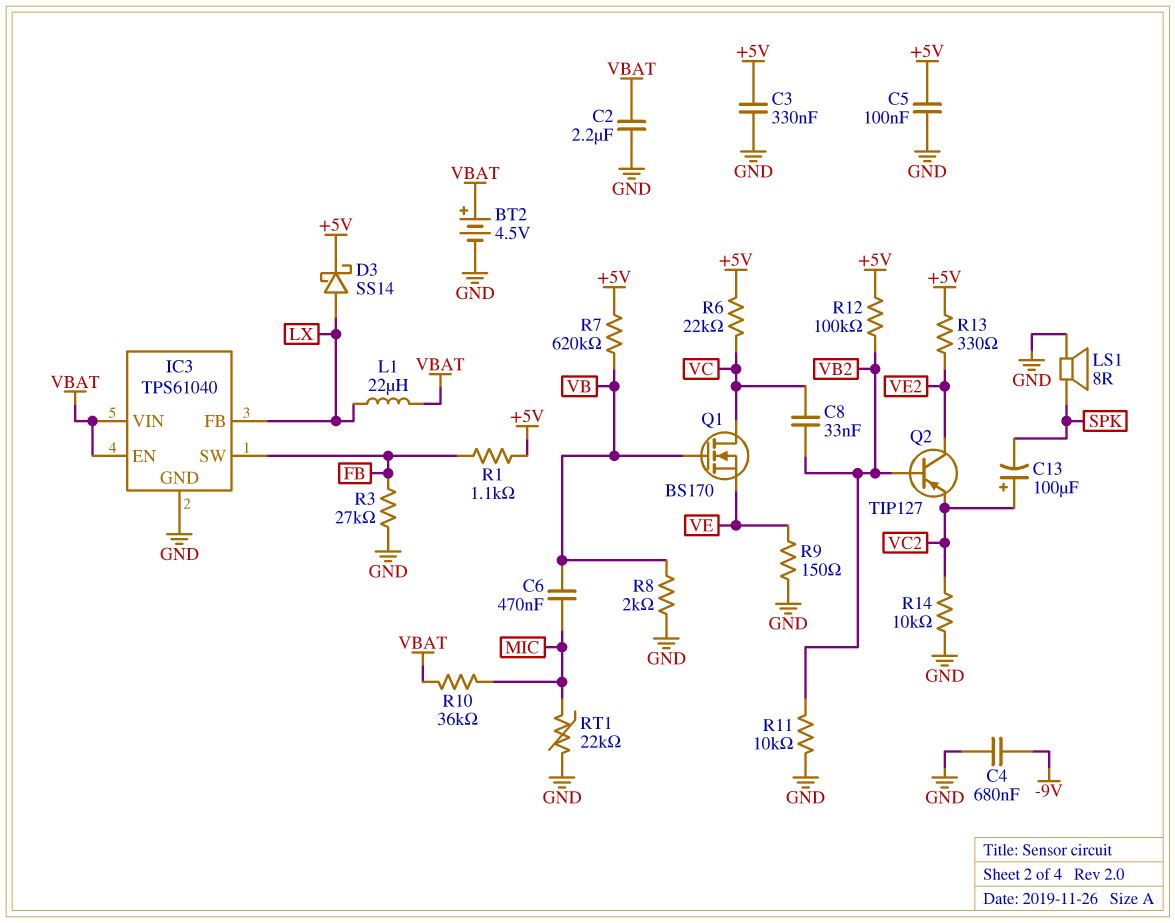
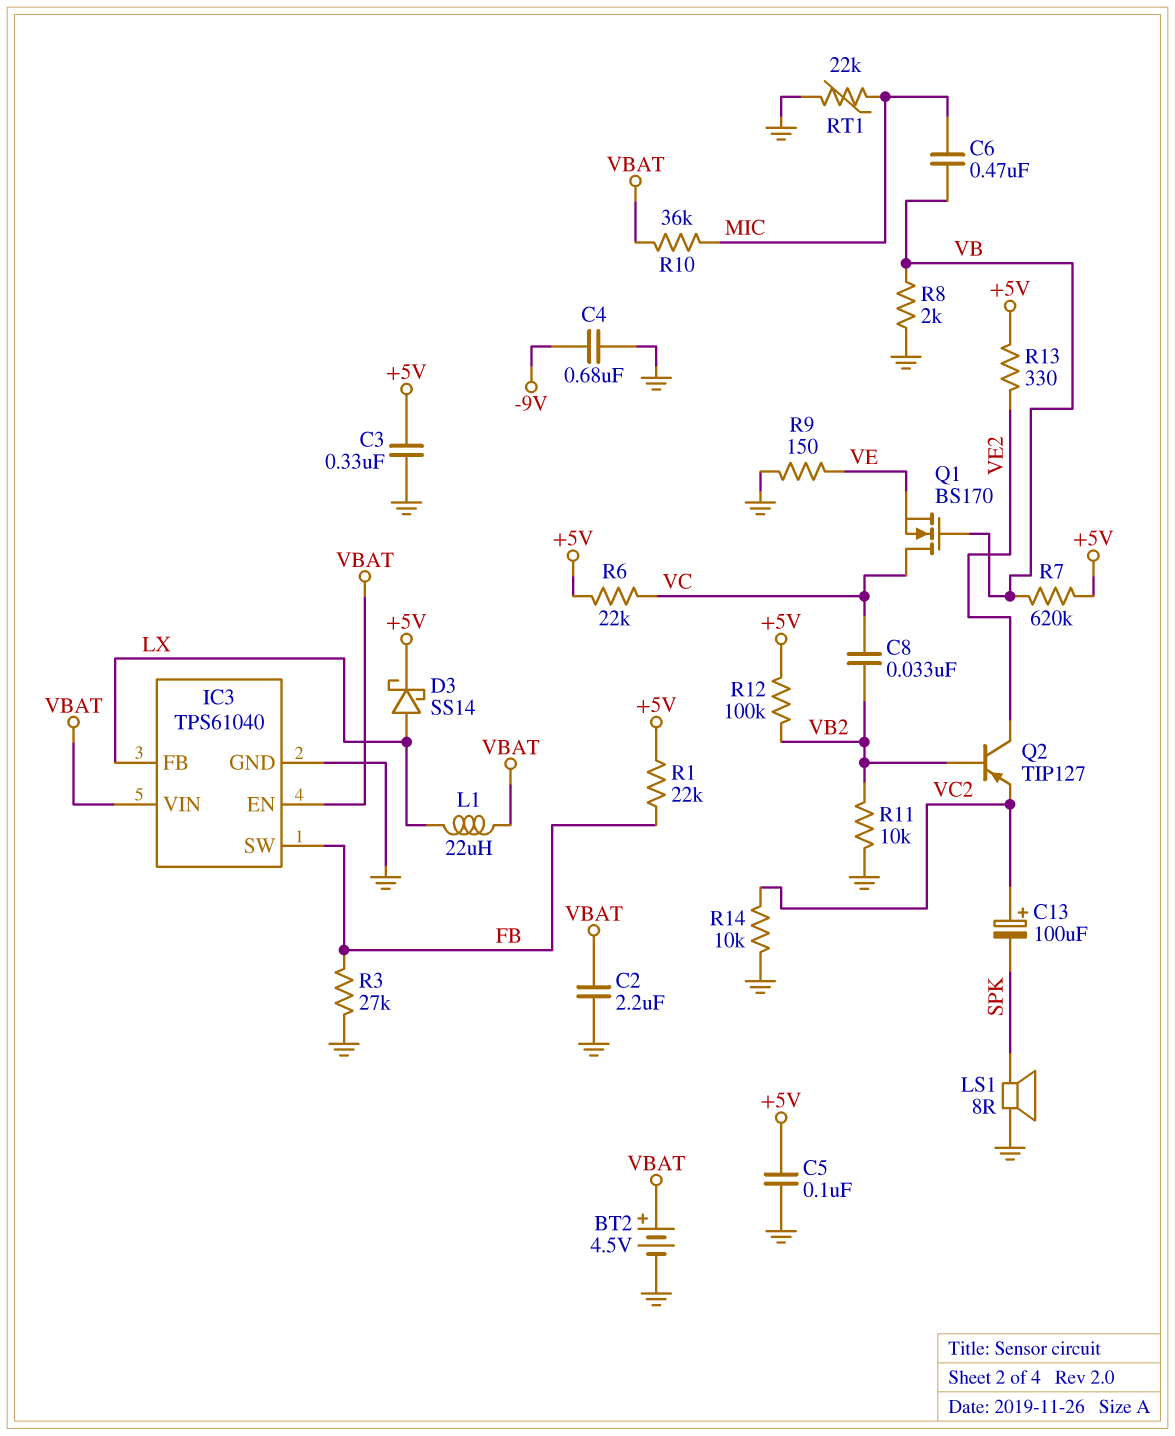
R1: 1.1k (+5V, FB) -> 22k (+5V, FB)

